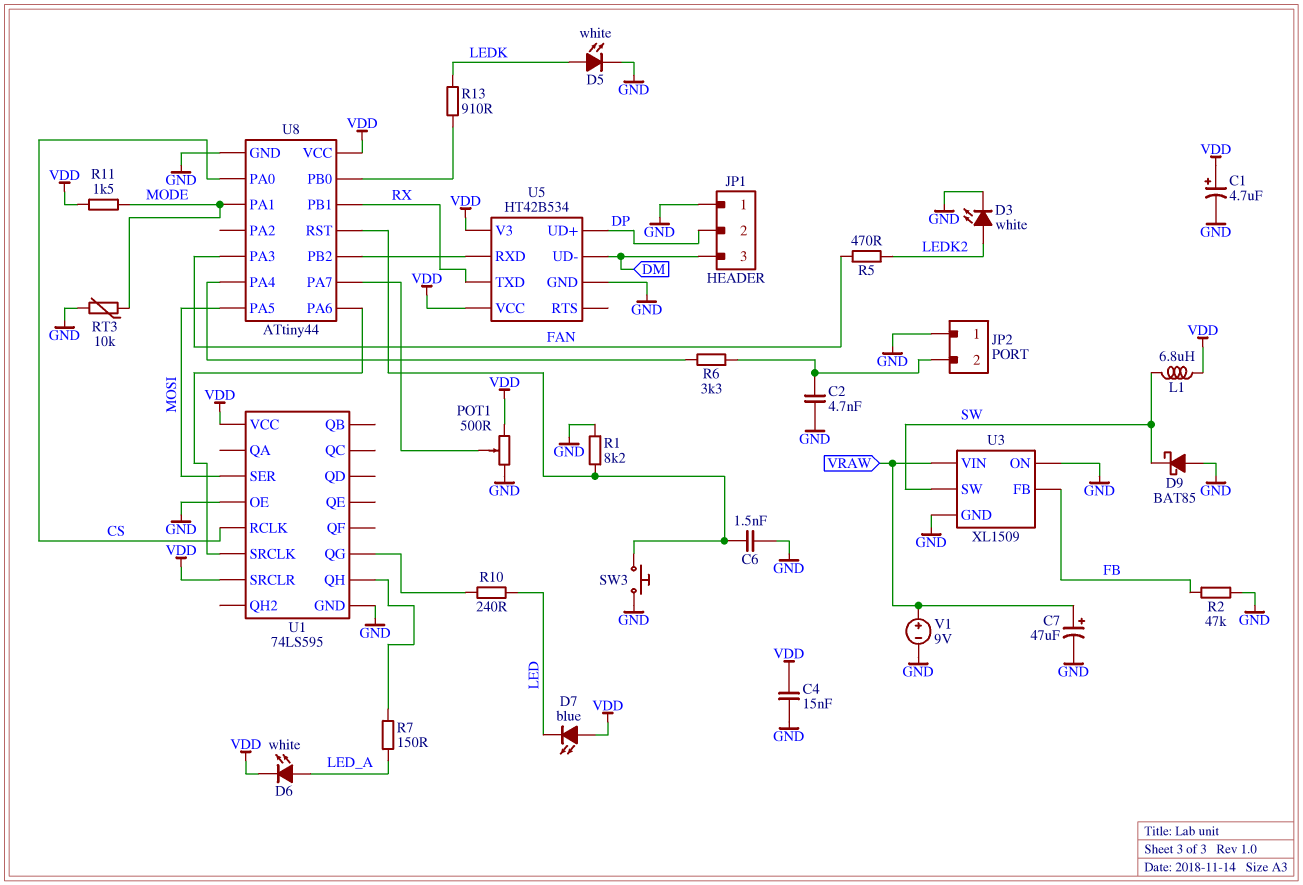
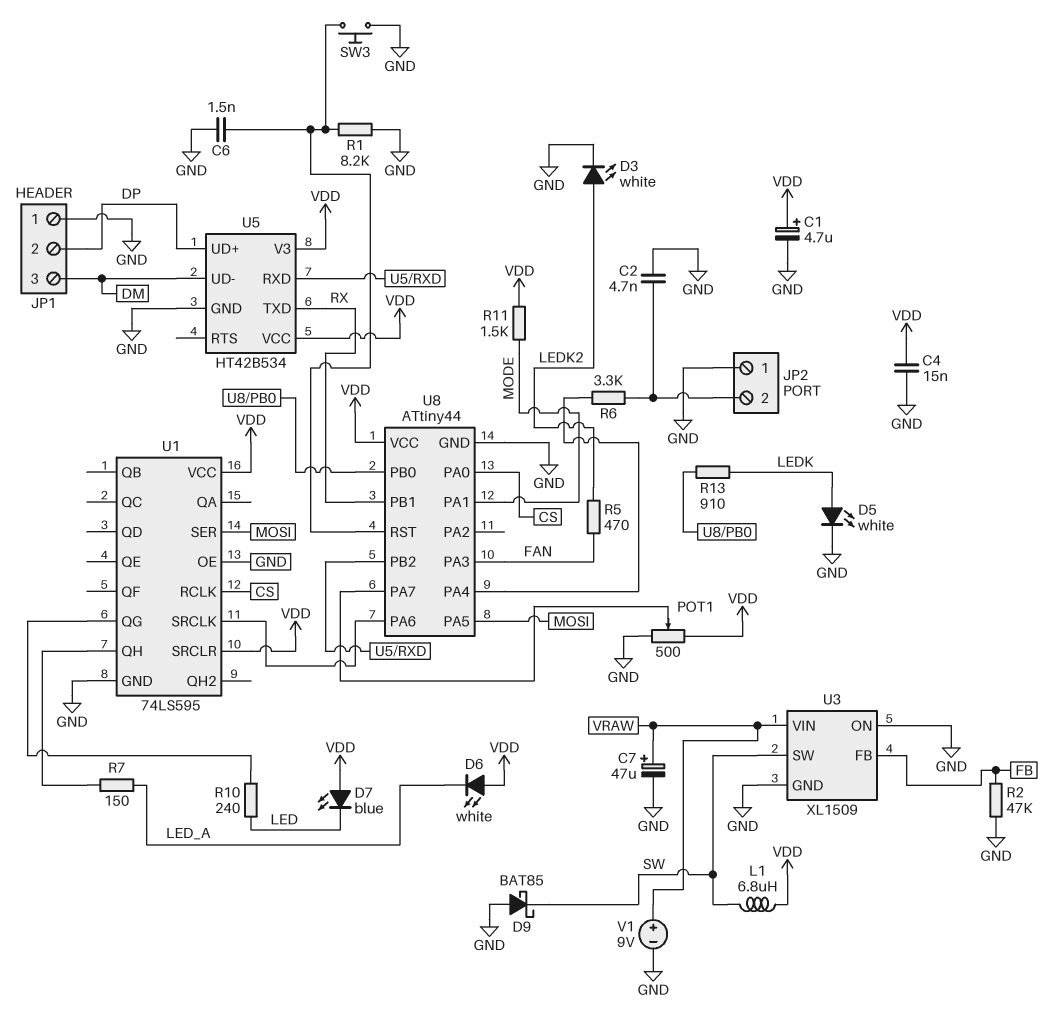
D6: LED white (A LED_A, K VDD) -> LED white (A VDD, K LED_A)
RT3: 10k (GND, MODE) -> none

